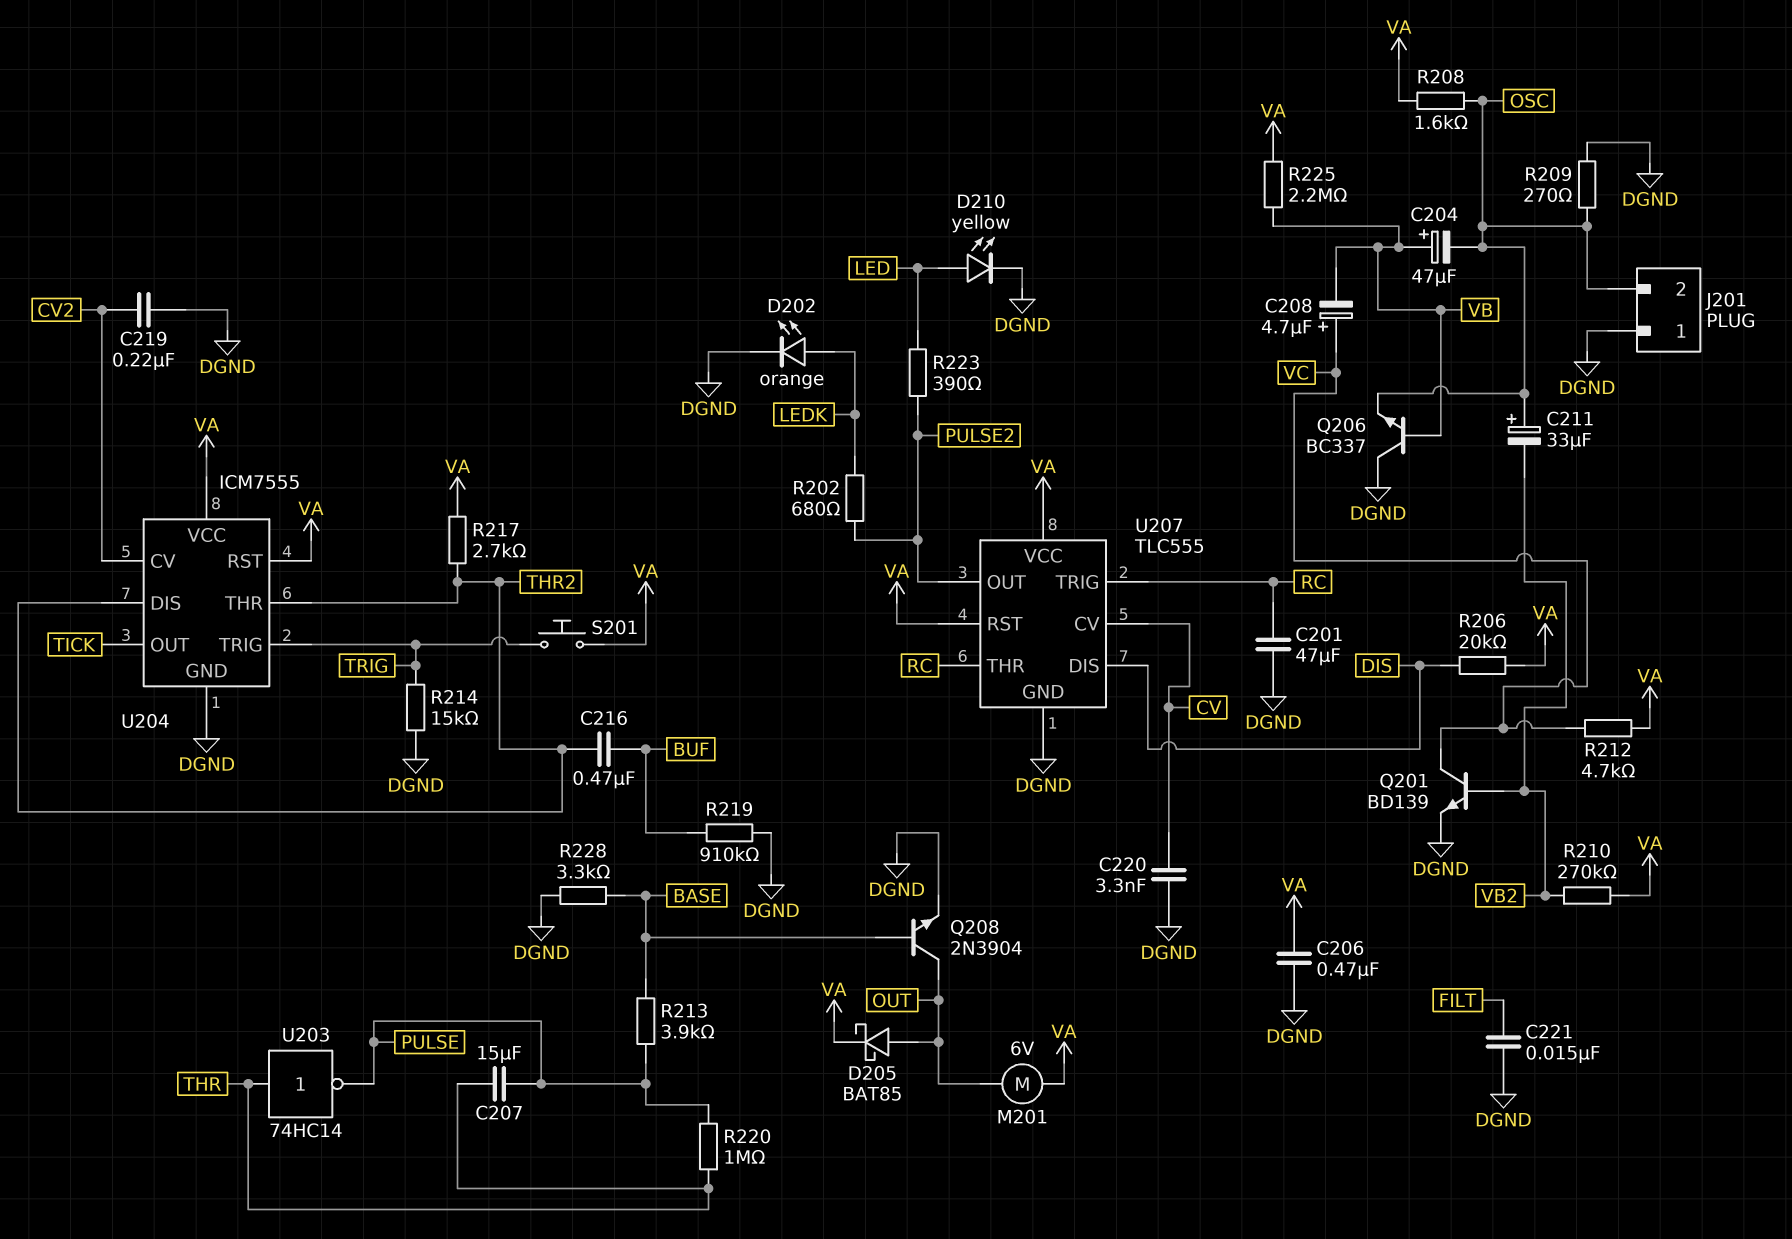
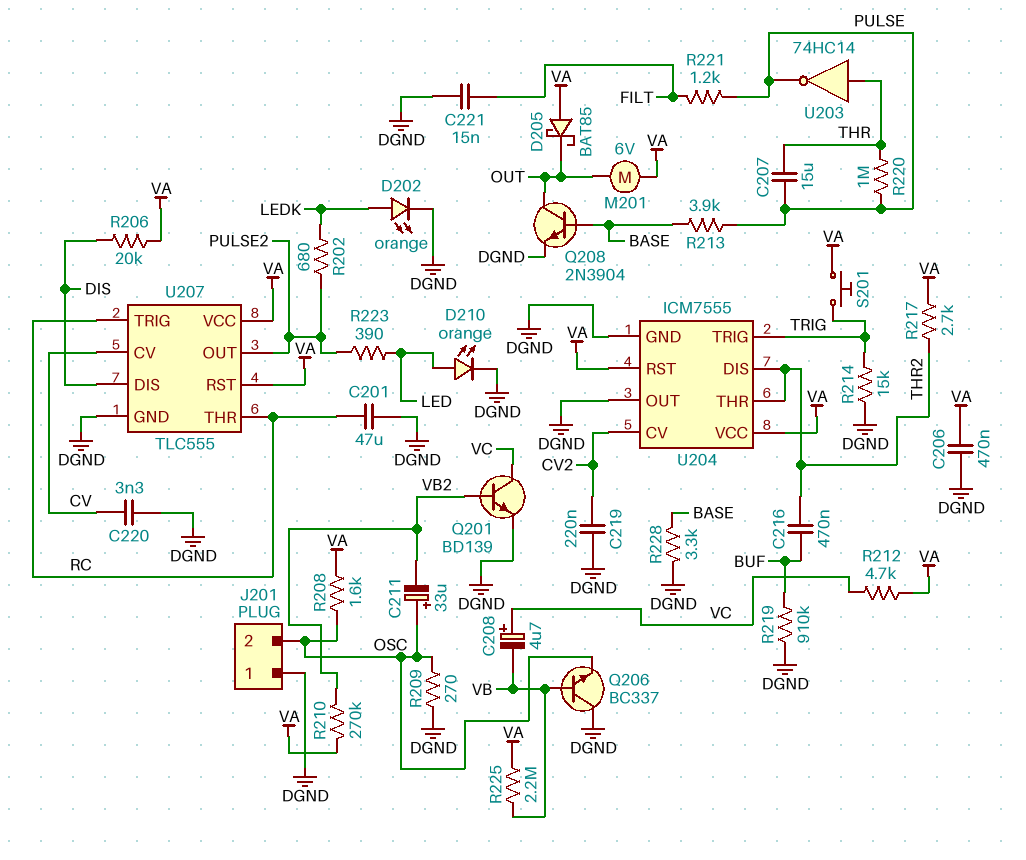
C204: 47uF (plus VB, minus OSC) -> none
D205: schottky BAT85 (A OUT, K VA) -> schottky BAT85 (A VA, K OUT)
D210: LED yellow (A LED, K DGND) -> LED orange (A LED, K DGND)
R221: none -> 1.2k (FILT, PULSE)
U204 pin OUT: TICK -> DGND

